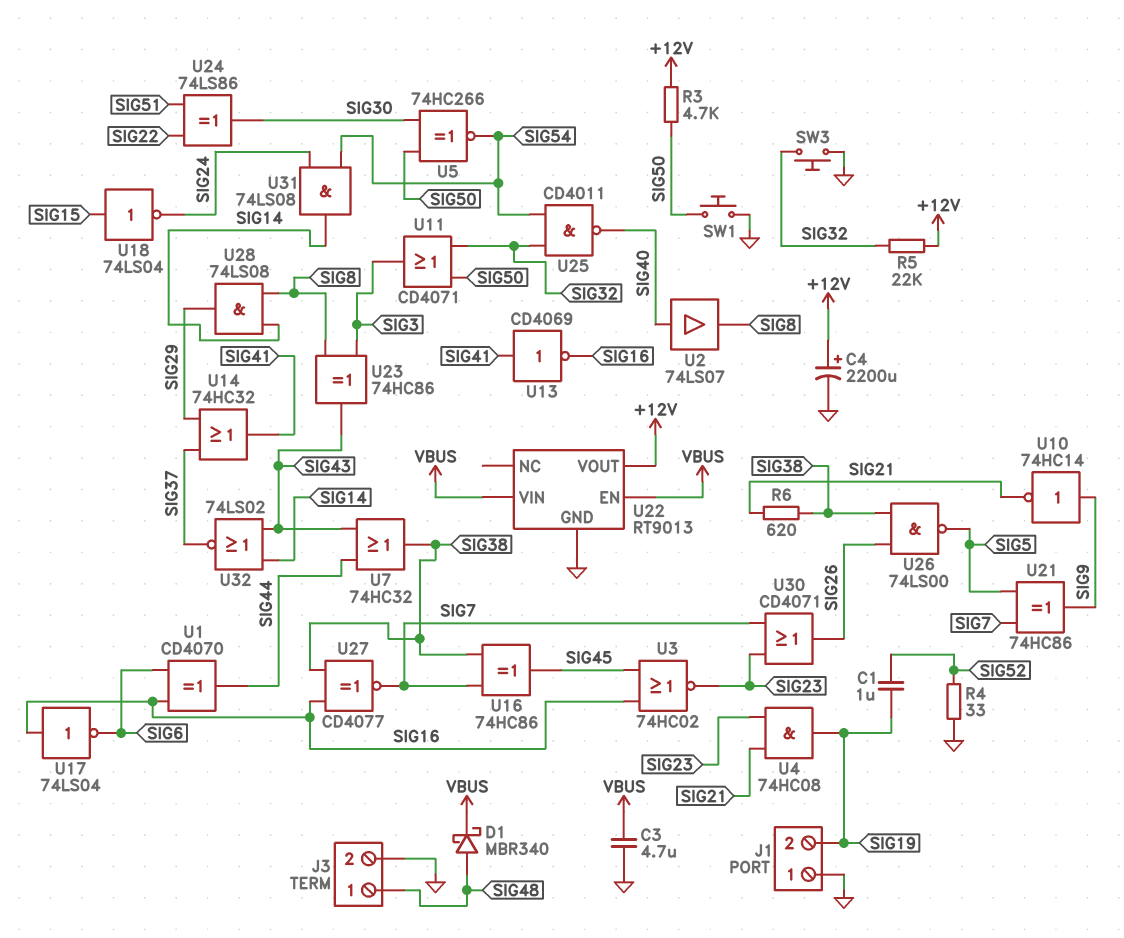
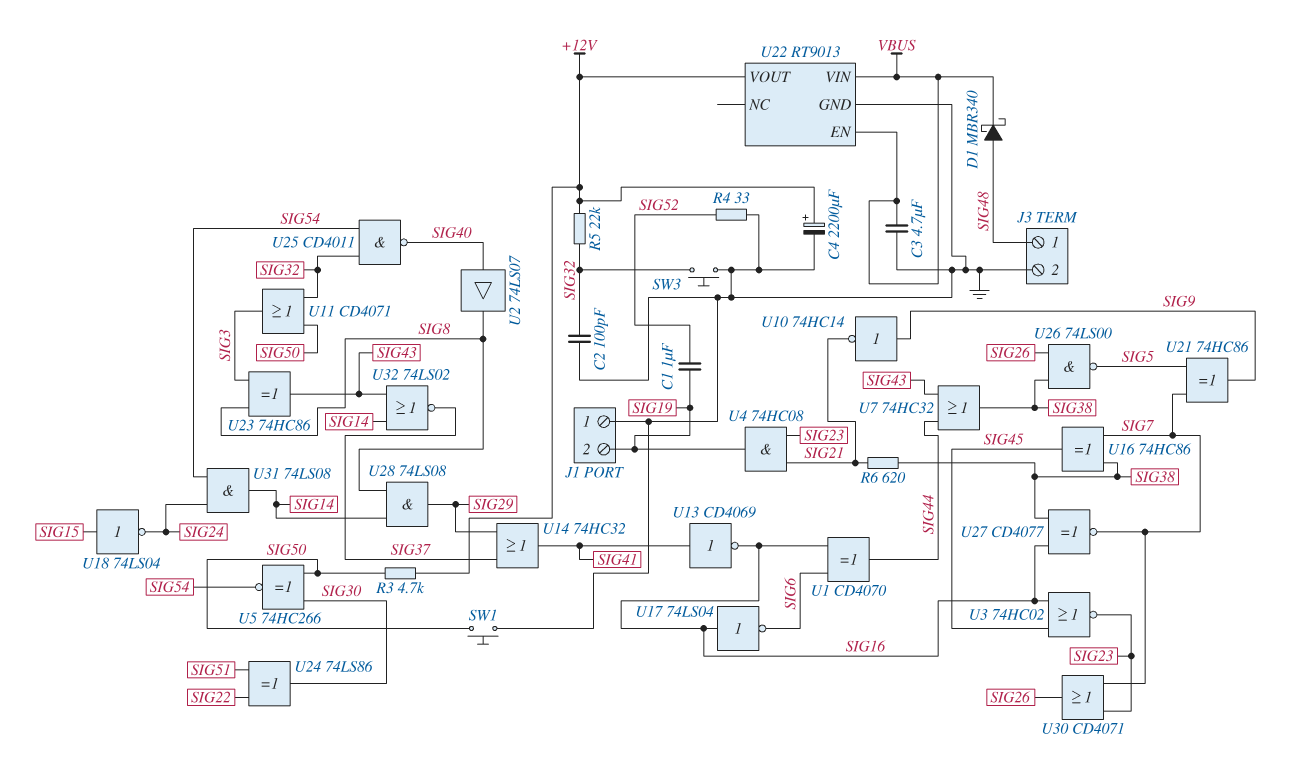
C2: none -> 100pF (GND, SIG32)

